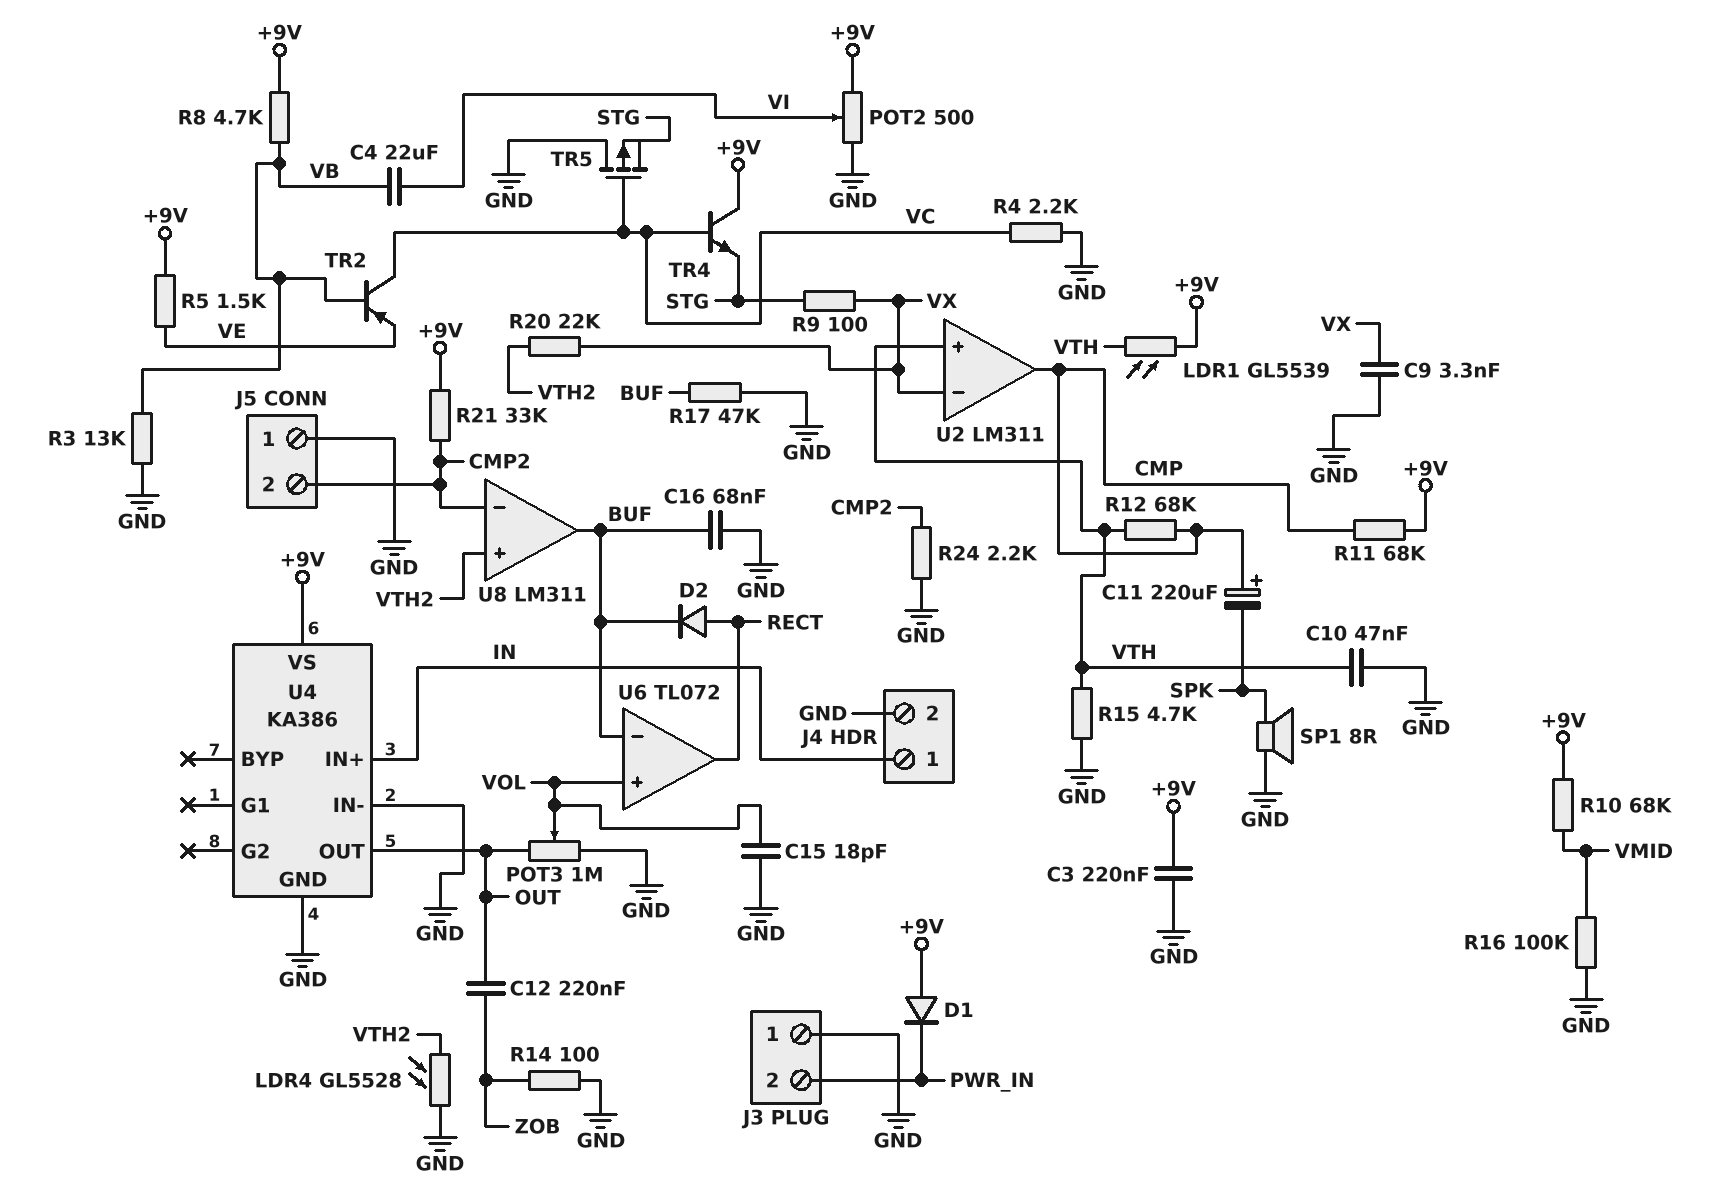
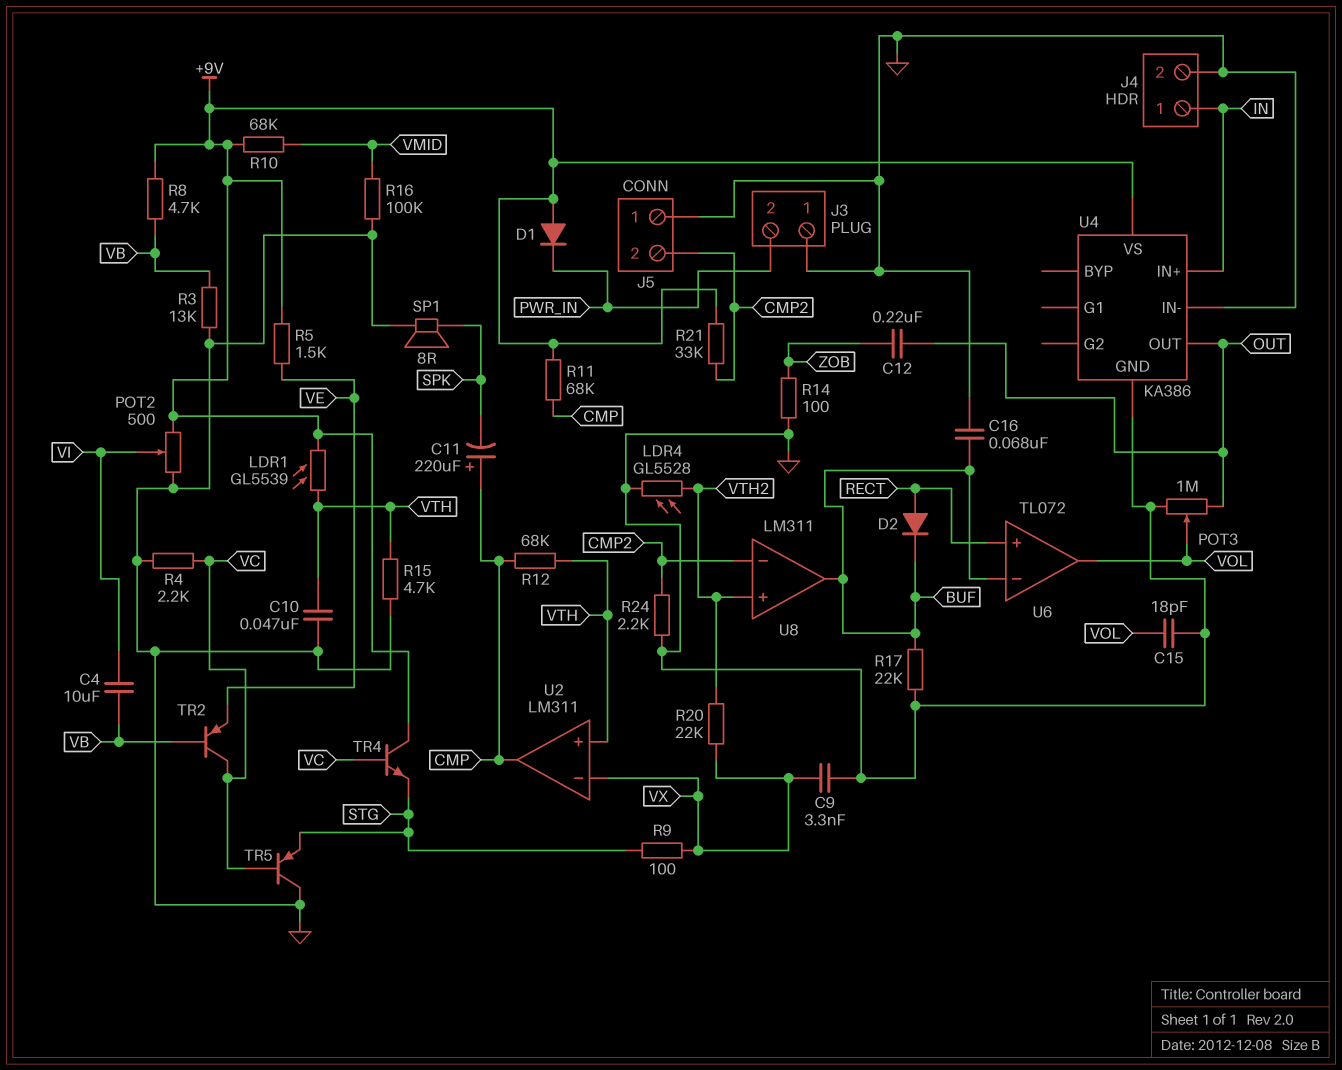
C3: 220nF (+9V, GND) -> none
C4: 22uF (VB, VI) -> 10uF (VB, VI)
R17: 47k (BUF, GND) -> 22k (BUF, GND)
TR5: PMOS (G VC, D GND, S STG) -> PNP (B VC, C GND, E STG)
U6 pin in+: VOL -> RECT
U6 pin out: RECT -> VOL

